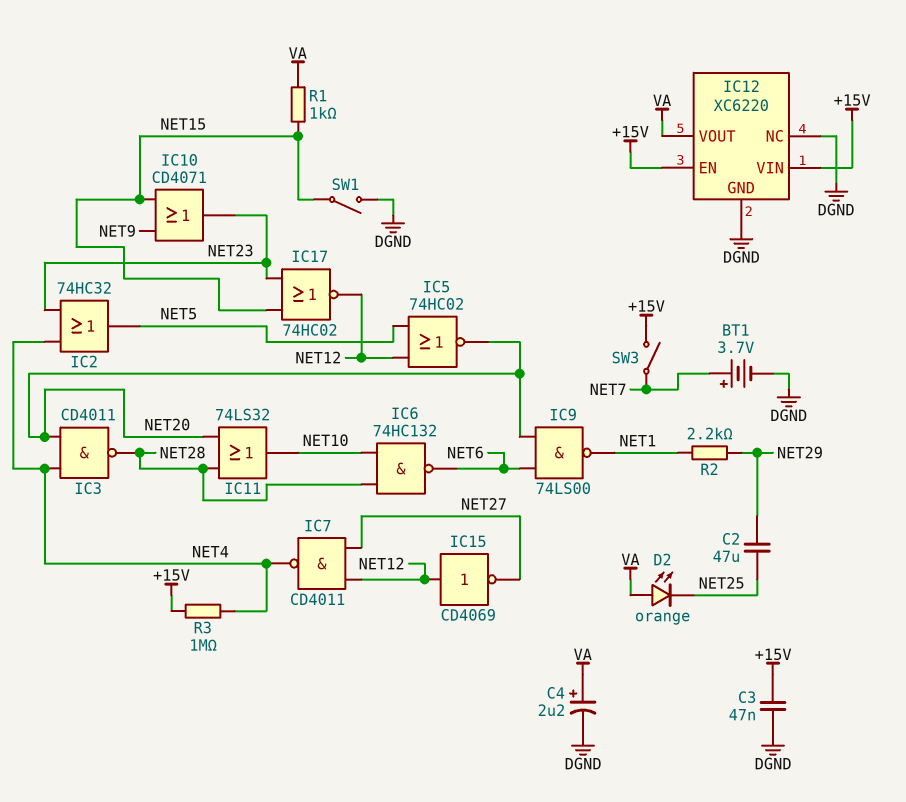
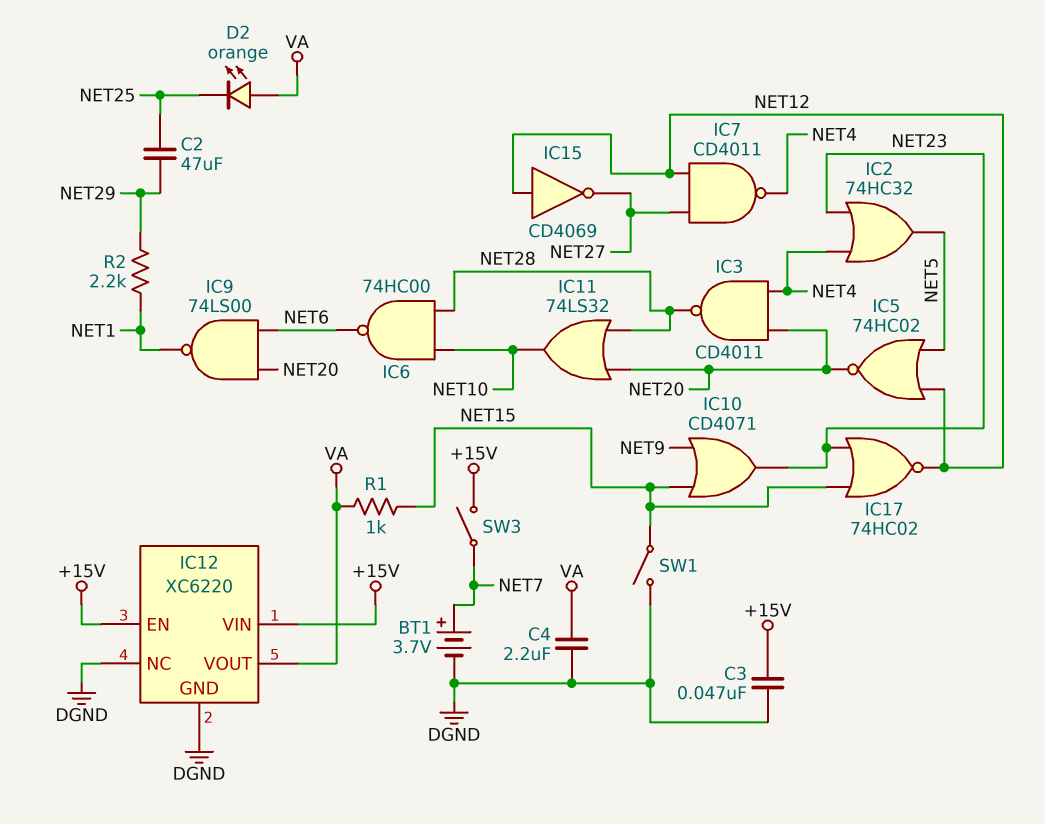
C4: 2.2uF (plus VA, minus DGND) -> 2.2uF (DGND, VA)
IC6: NAND 74HC132 (in NET10, in NET28, out NET6) -> NAND 74HC00 (in NET10, in NET28, out NET6)
R3: 1M (+15V, NET4) -> none

